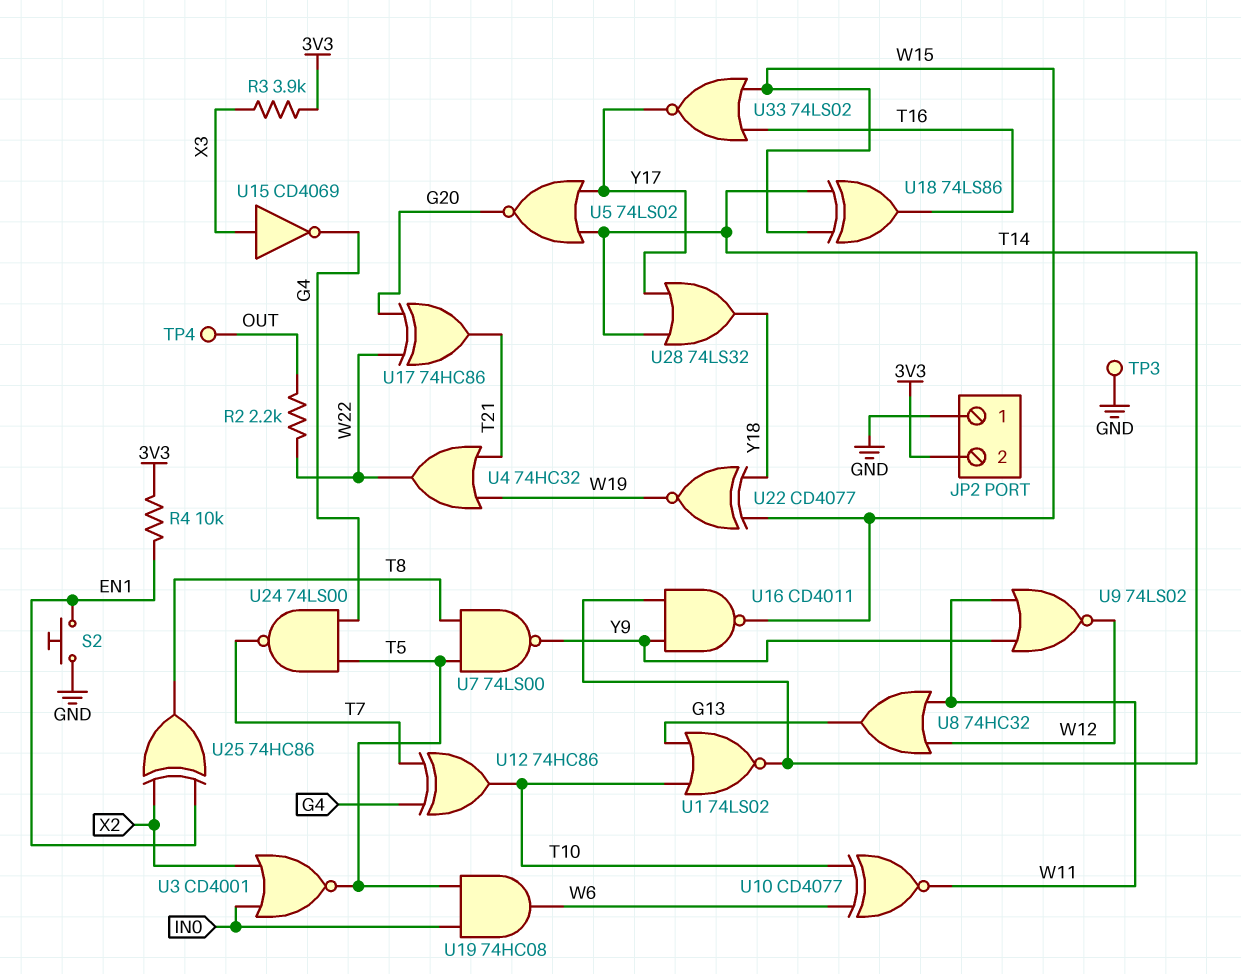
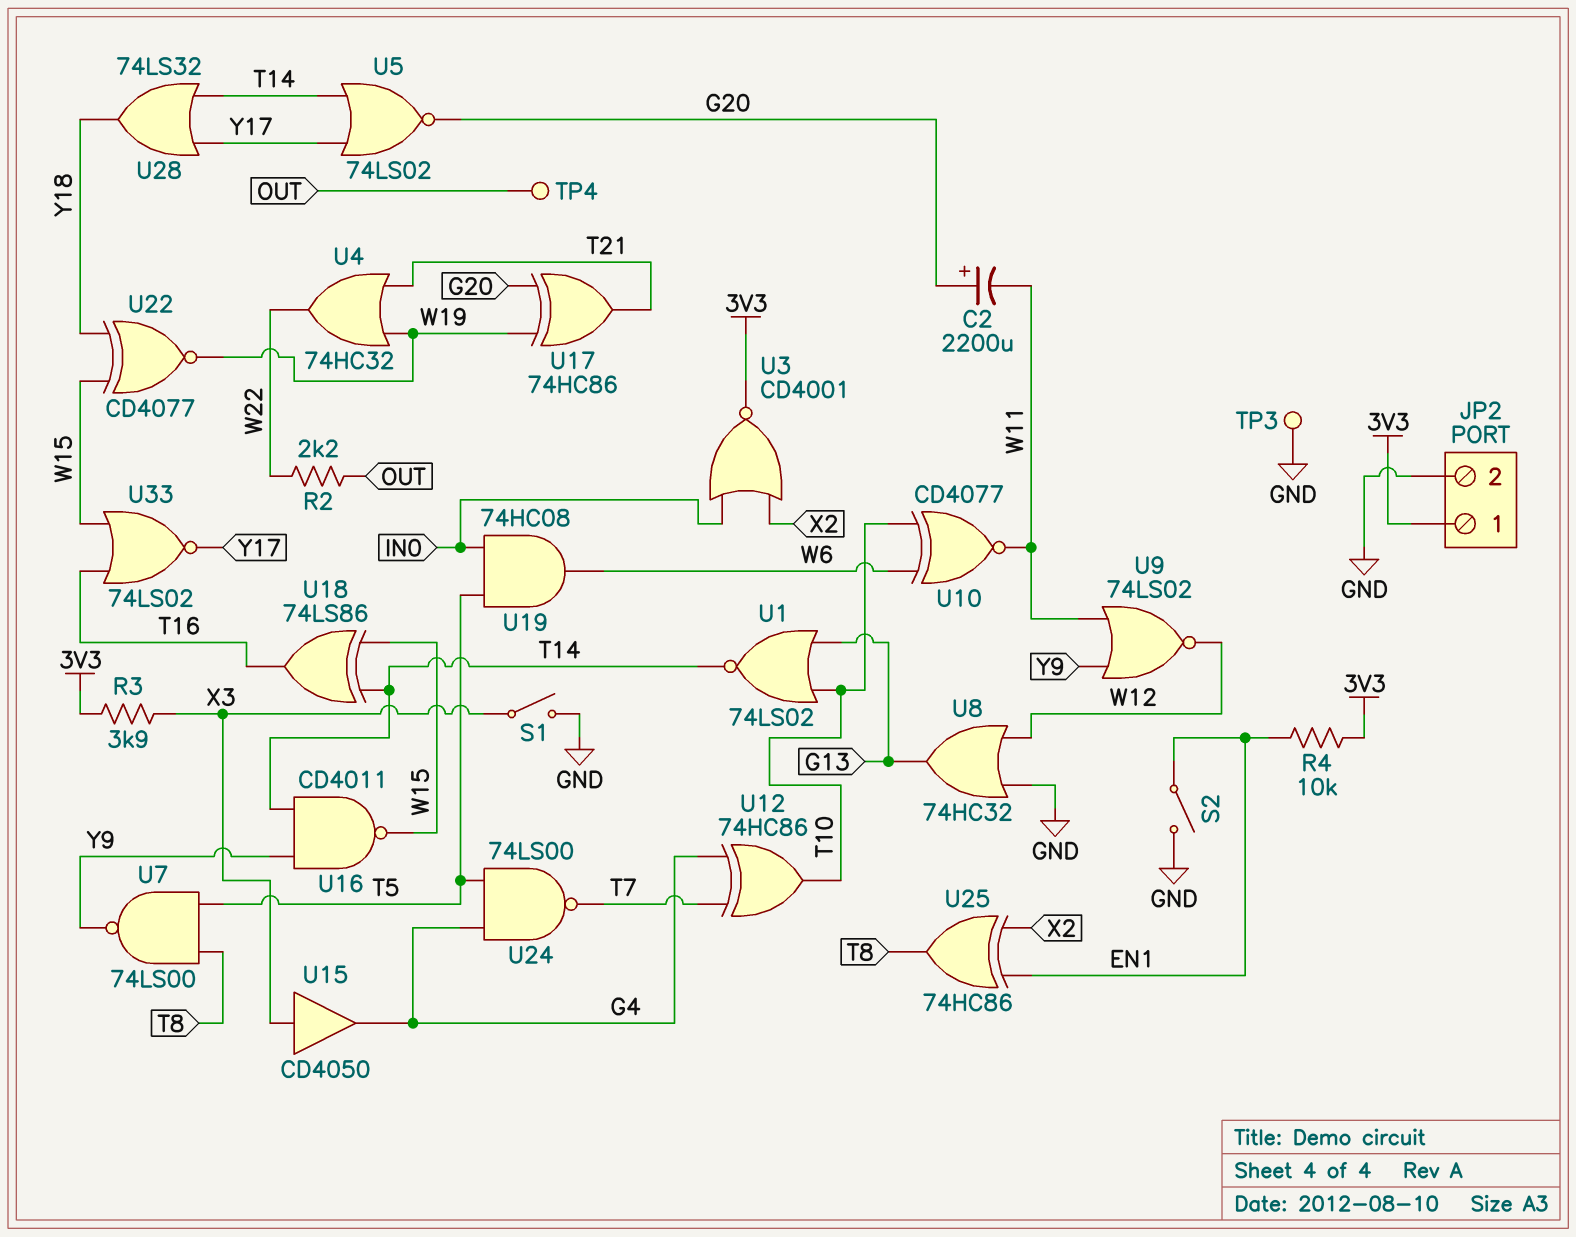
C2: none -> 2200uF (plus G20, minus W11)
JP2 pin 1: GND -> 3V3
JP2 pin 2: 3V3 -> GND
S1: none -> switch (GND, X3)
S2: button (EN1, GND) -> switch (EN1, GND)
U3: NOR CD4001 (in IN0, in X2, out T5) -> NOR CD4001 (in IN0, in X2, out 3V3)
U8: OR 74HC32 (in W11, in W12, out G13) -> OR 74HC32 (in GND, in W12, out G13)
U15: NOT CD4069 (in X3, out G4) -> buffer CD4050 (in X3, out G4)
U17: XOR 74HC86 (in G20, in W22, out T21) -> XOR 74HC86 (in G20, in W19, out T21)

